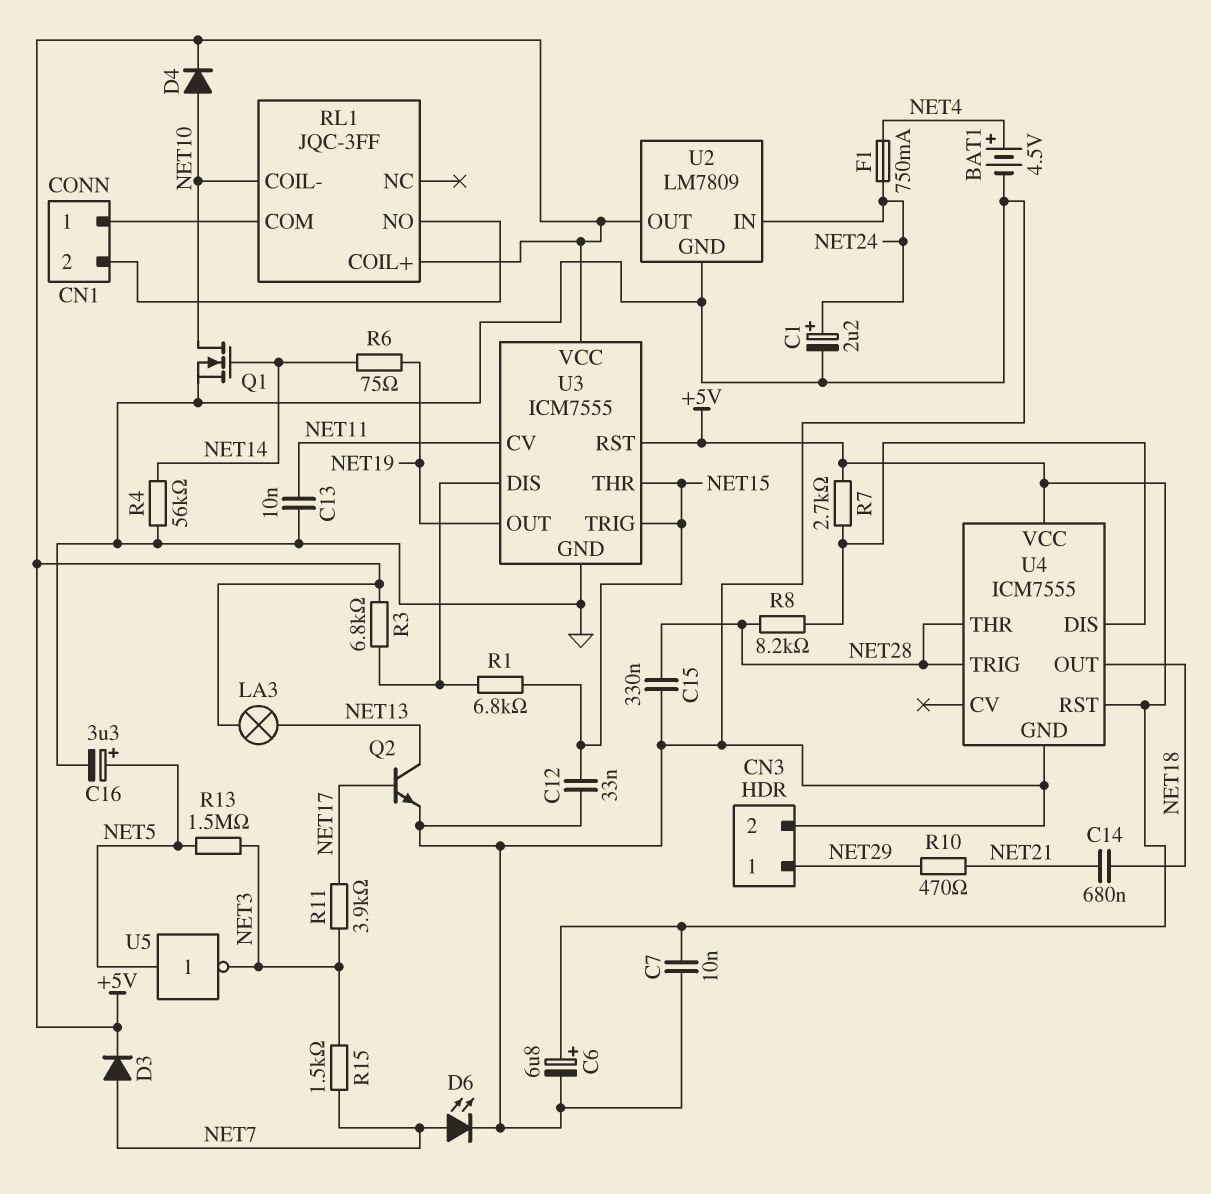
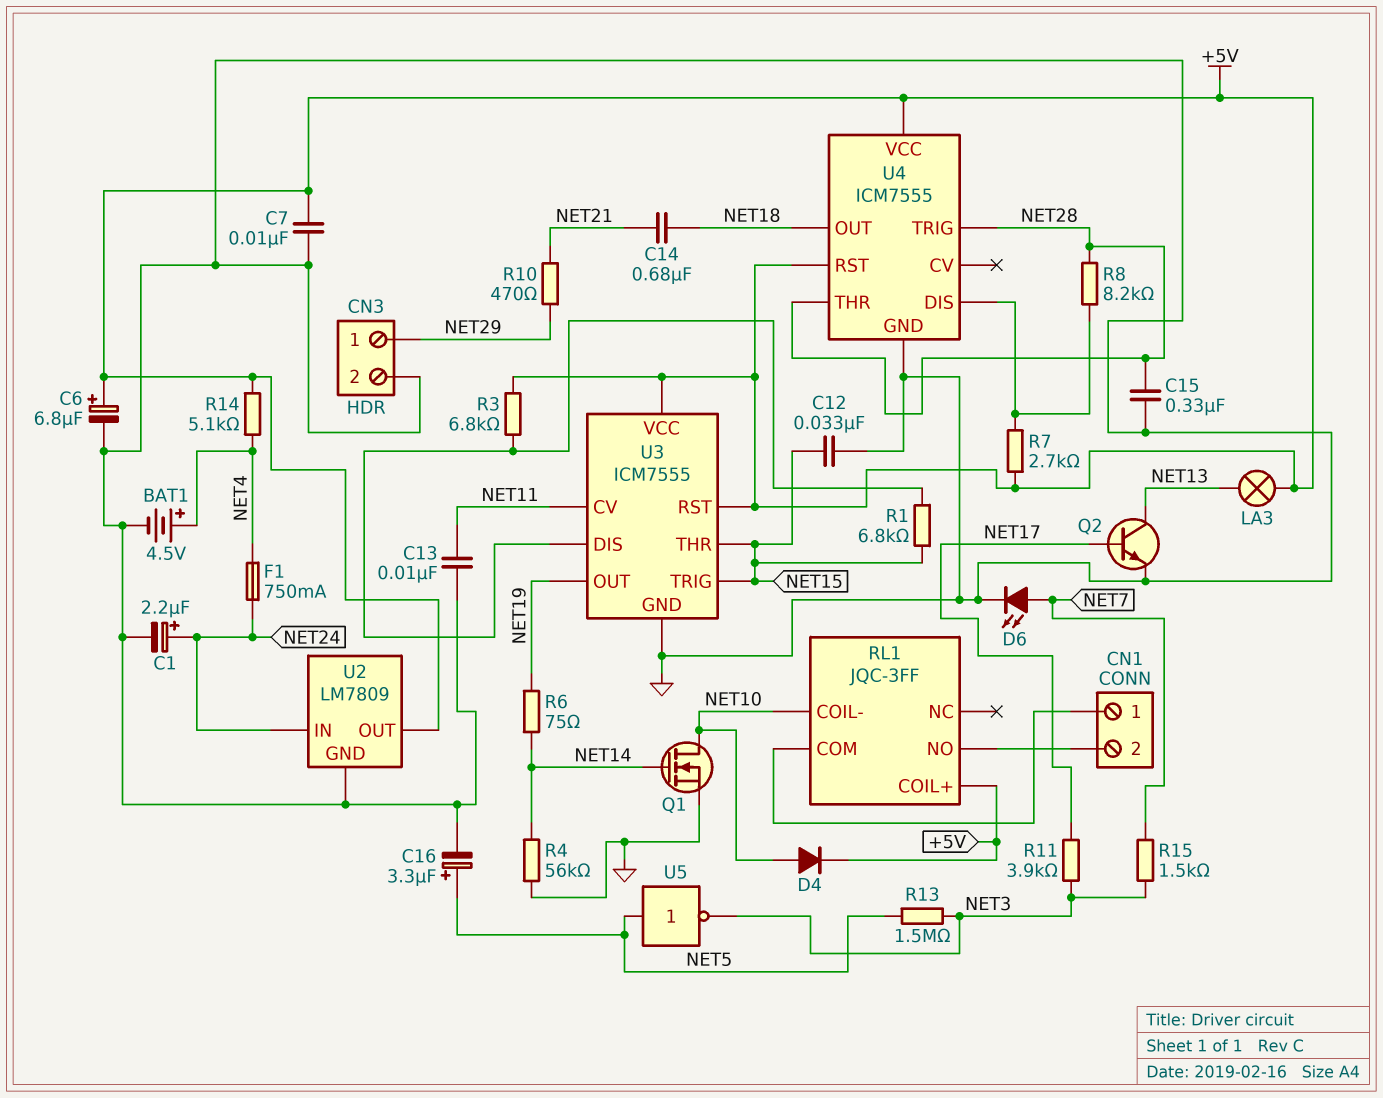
D3: diode (A NET7, K +5V) -> none
R14: none -> 5.1k (+5V, NET4)

